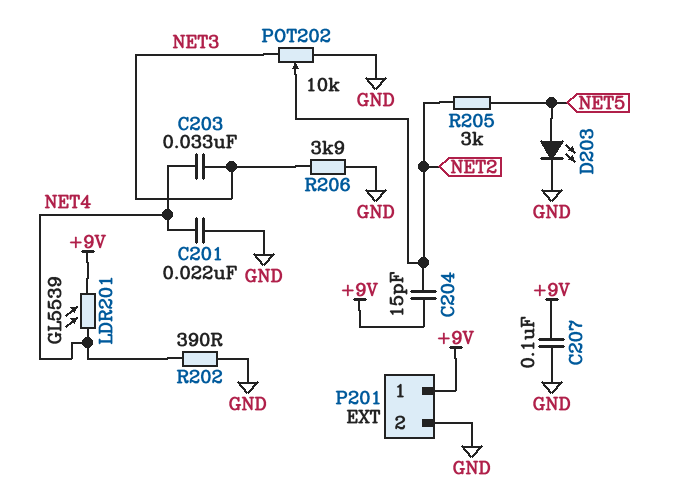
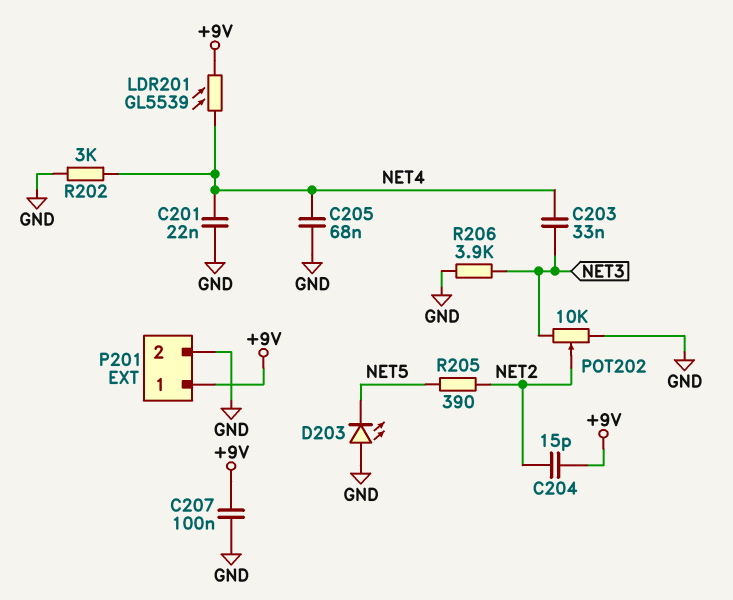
C205: none -> 68nF (GND, NET4)
D203: LED (A NET5, K GND) -> LED (A GND, K NET5)
R202: 390 (GND, NET4) -> 3k (GND, NET4)
R205: 3k (NET2, NET5) -> 390 (NET2, NET5)

